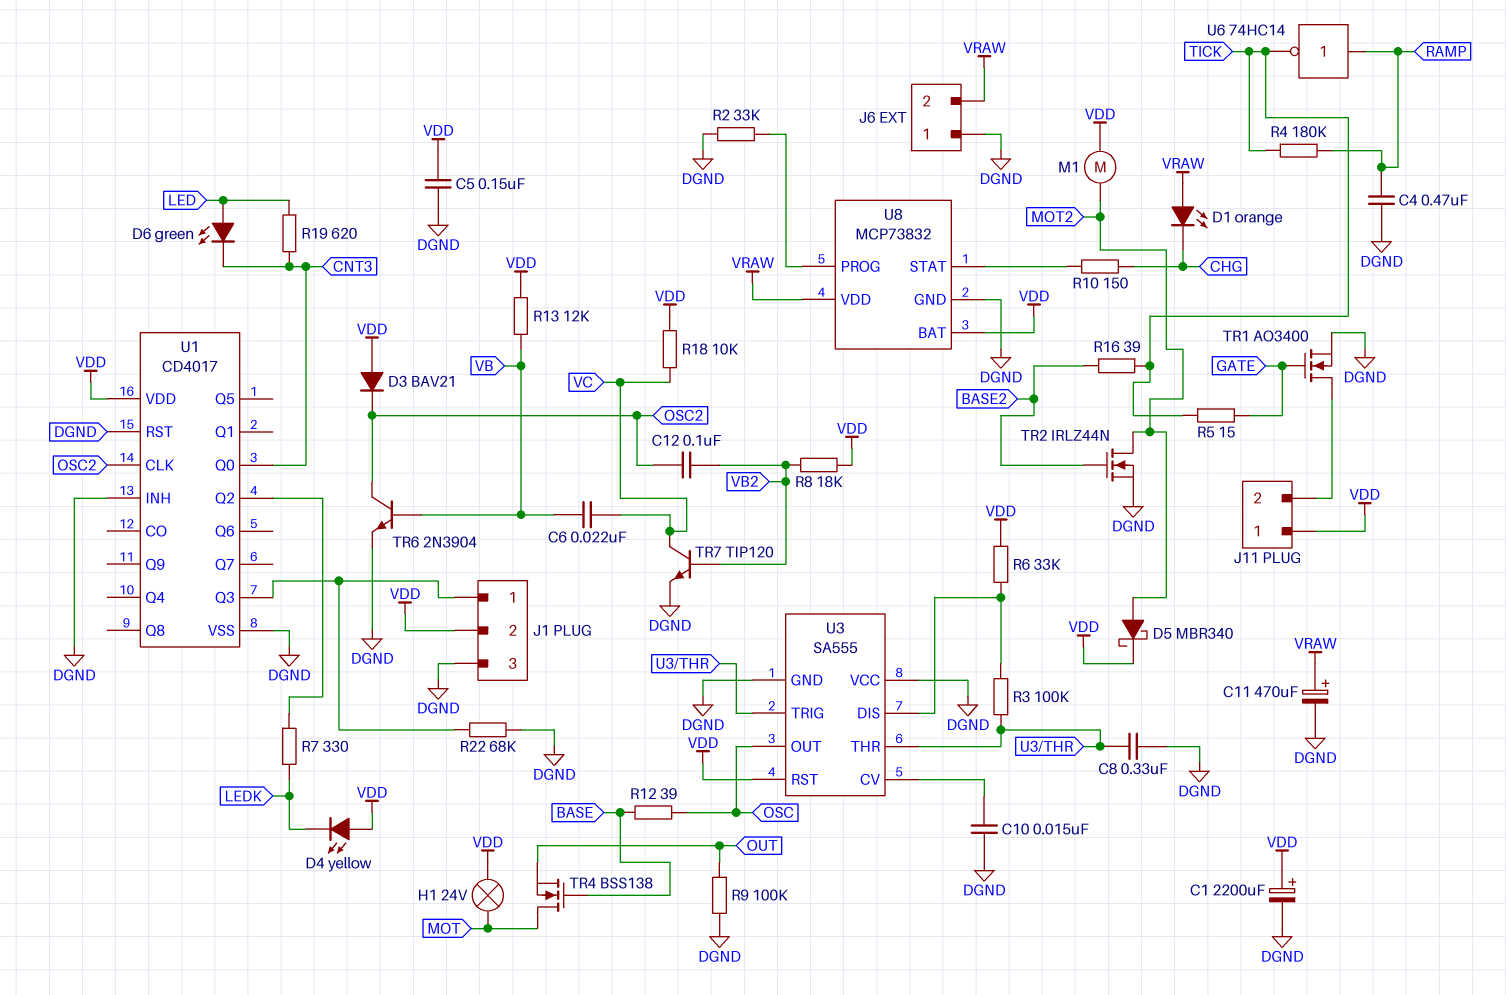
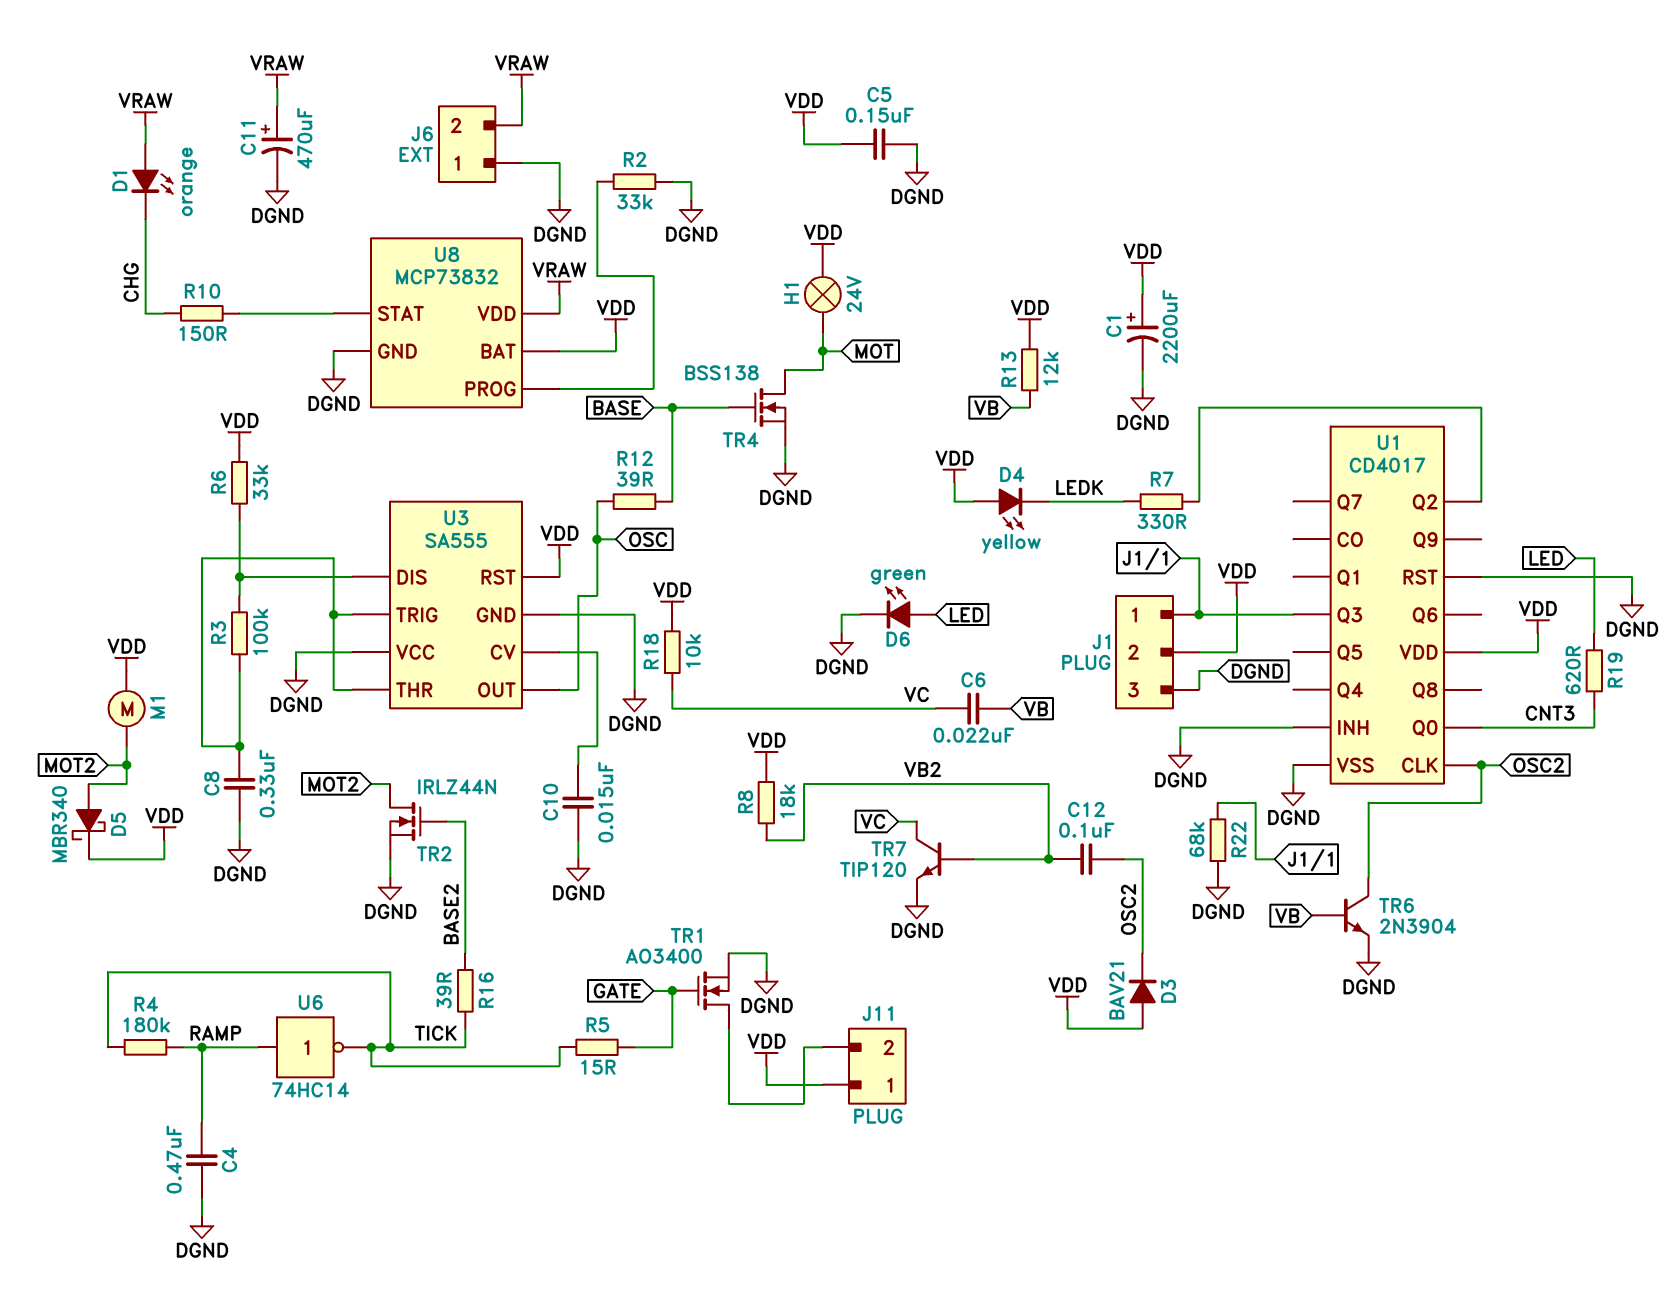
D6: LED green (A LED, K CNT3) -> LED green (A LED, K DGND)
R9: 100k (DGND, OUT) -> none
TR4: NMOS BSS138 (G BASE, D MOT, S OUT) -> NMOS BSS138 (G BASE, D MOT, S DGND)

